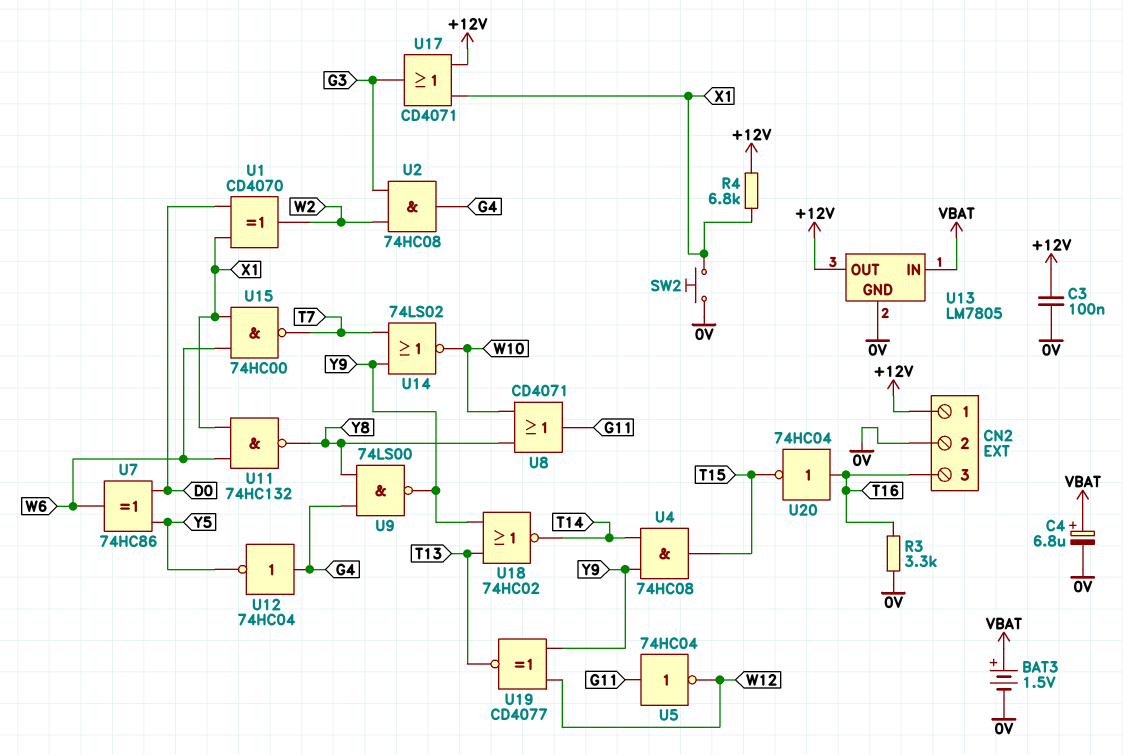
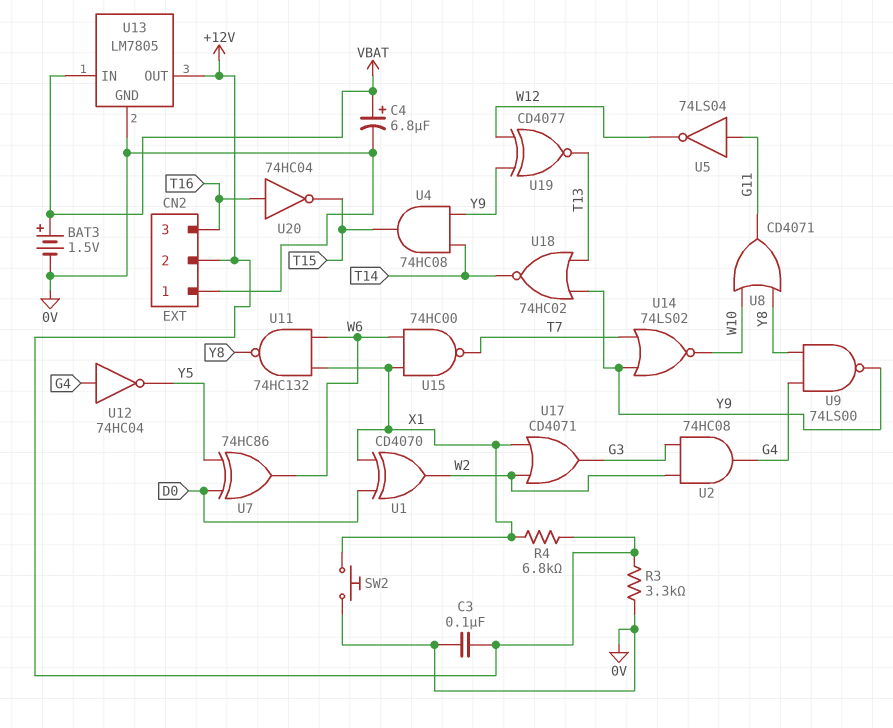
CN2 pin 1: +12V -> 0V
CN2 pin 2: 0V -> +12V
R3: 3.3k (0V, T16) -> 3.3k (+12V, 0V)
U5: NOT 74HC04 (in G11, out W12) -> NOT 74LS04 (in G11, out W12)
U17: OR CD4071 (in +12V, in X1, out G3) -> OR CD4071 (in W2, in X1, out G3)

